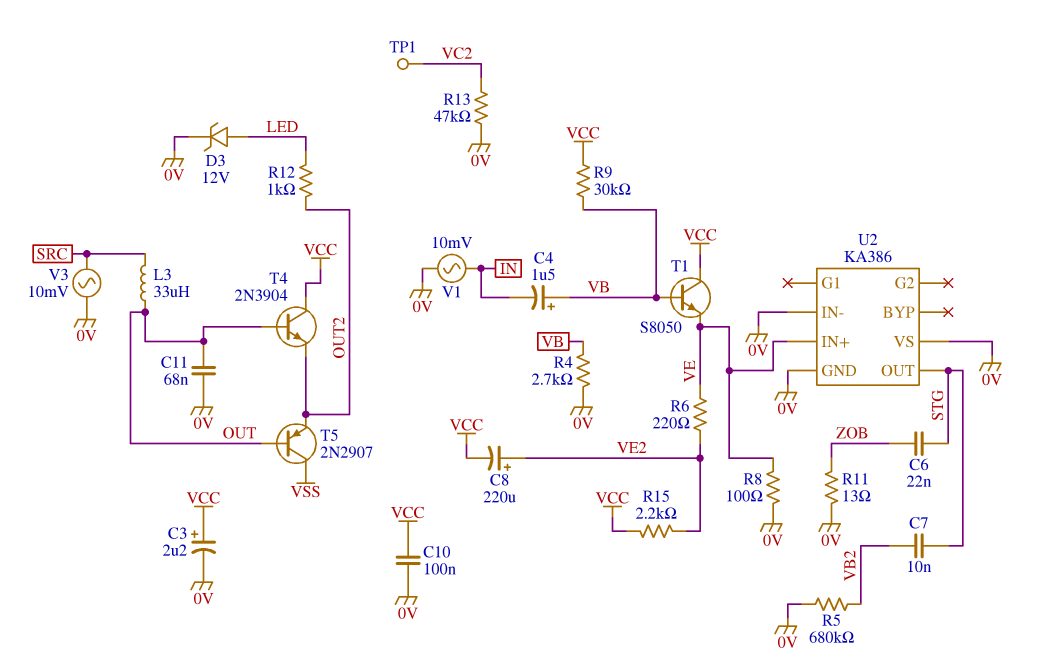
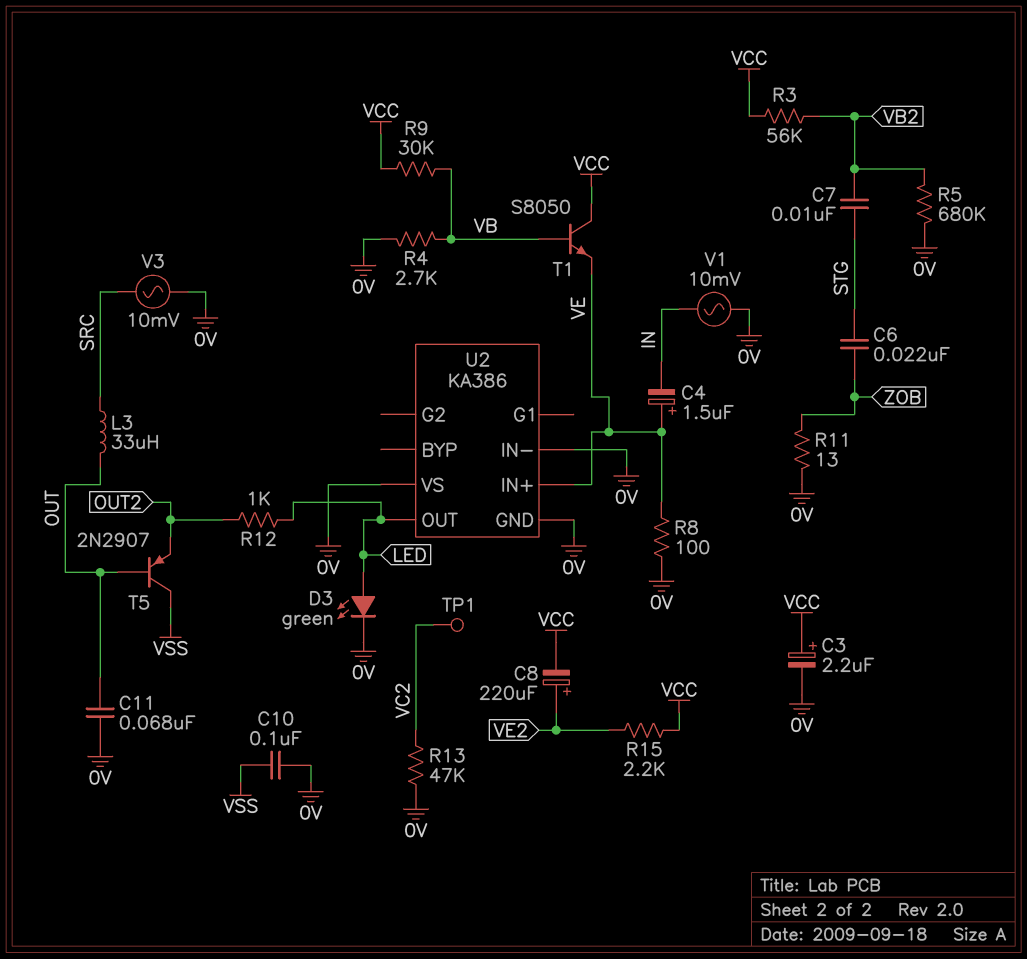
C4: 1.5uF (plus VB, minus IN) -> 1.5uF (plus VE, minus IN)
C10: 100nF (0V, VCC) -> 100nF (0V, VSS)
D3: zener 12V (A LED, K 0V) -> LED green (A LED, K 0V)
R3: none -> 56k (VB2, VCC)
R6: 220 (VE, VE2) -> none
T4: NPN 2N3904 (B OUT, C VCC, E OUT2) -> none
U2 pin OUT: STG -> LED

